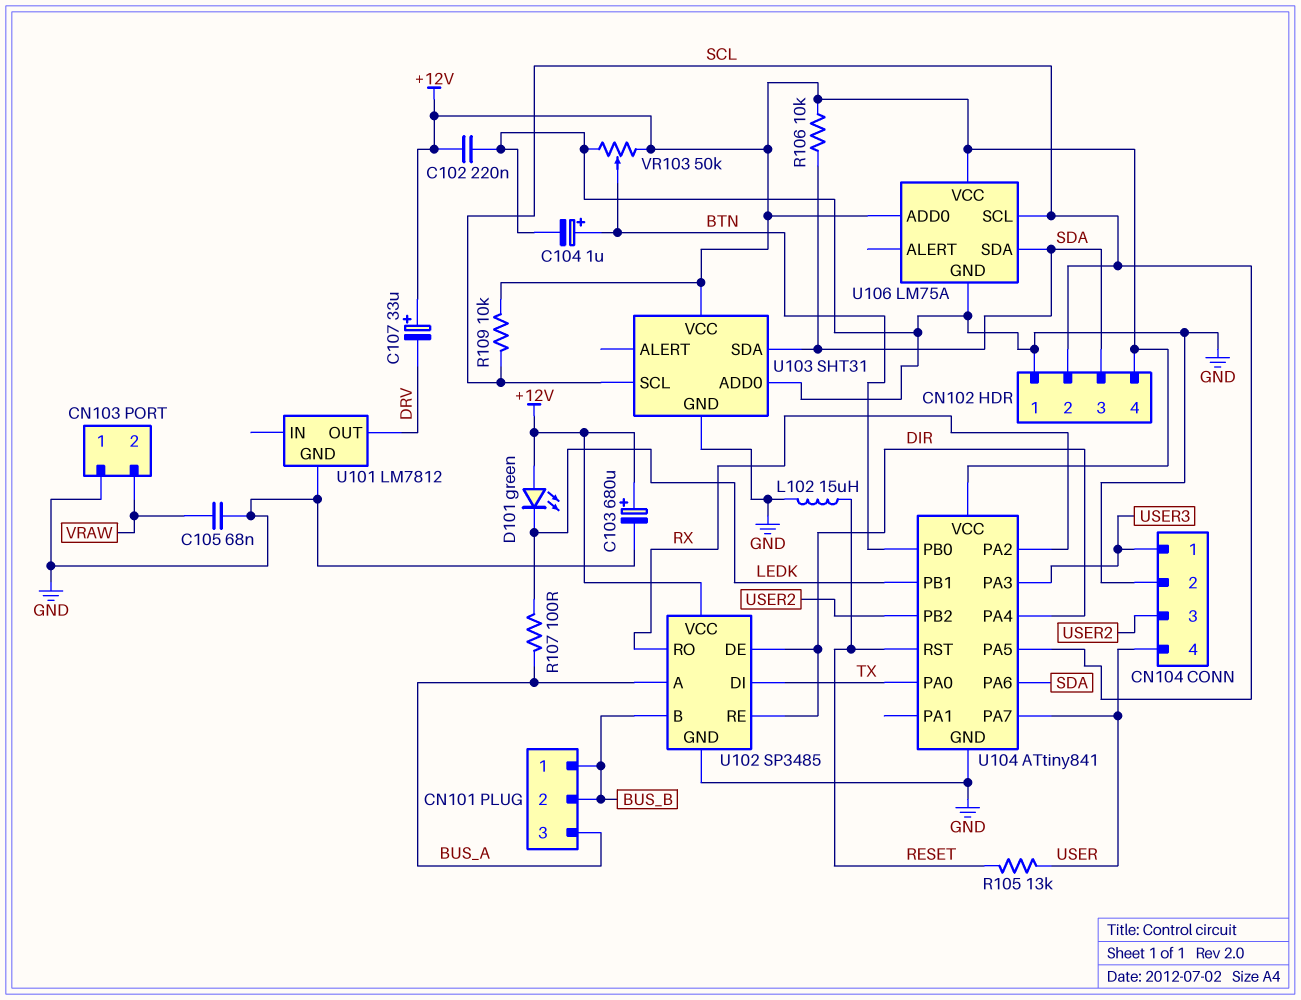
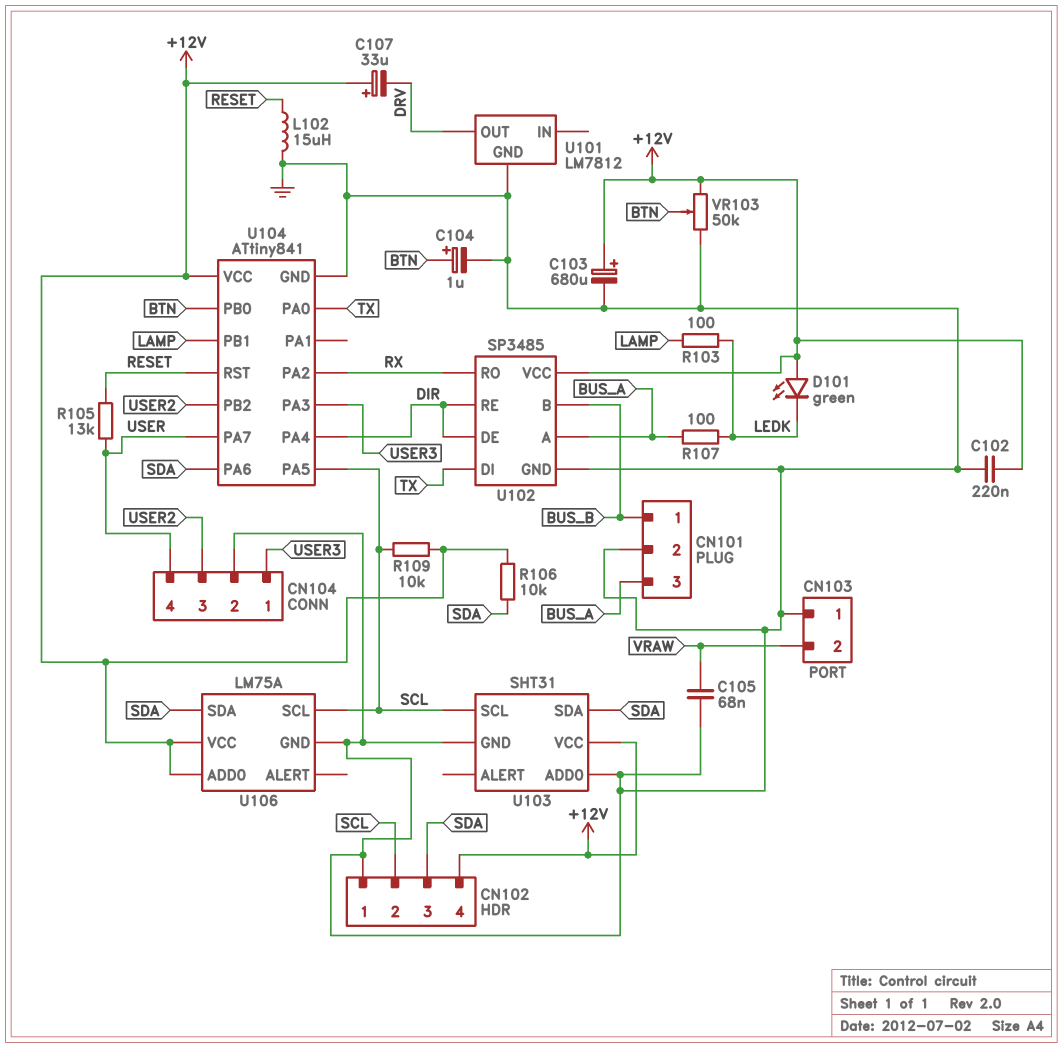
CN101 pin 2: BUS_B -> GND
R103: none -> 100 (LAMP, LEDK)
U104 pin PB1: LEDK -> LAMP

